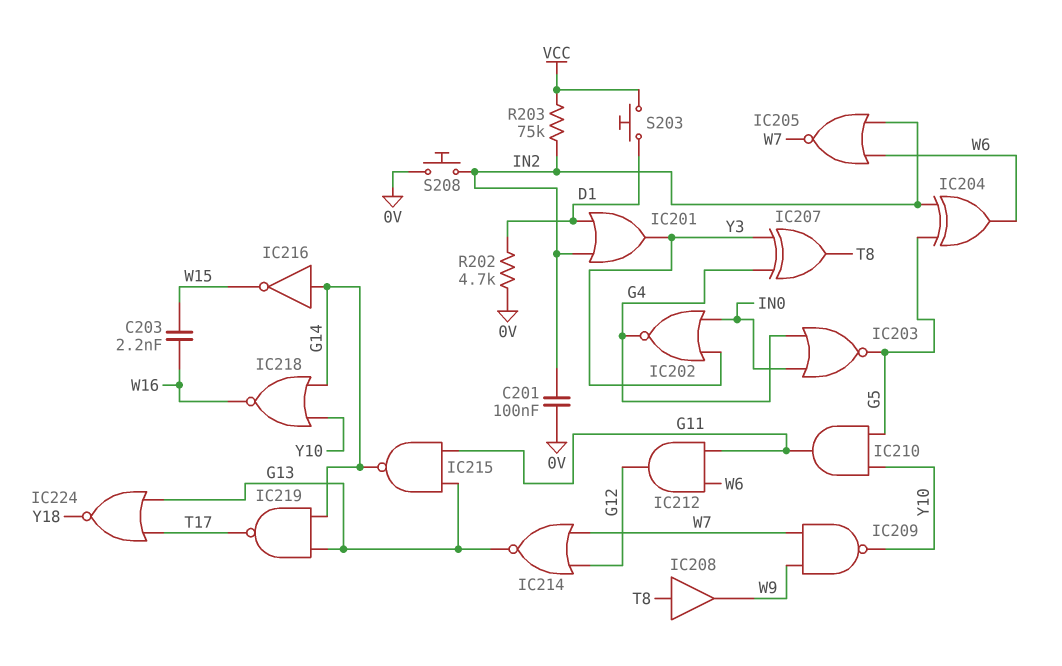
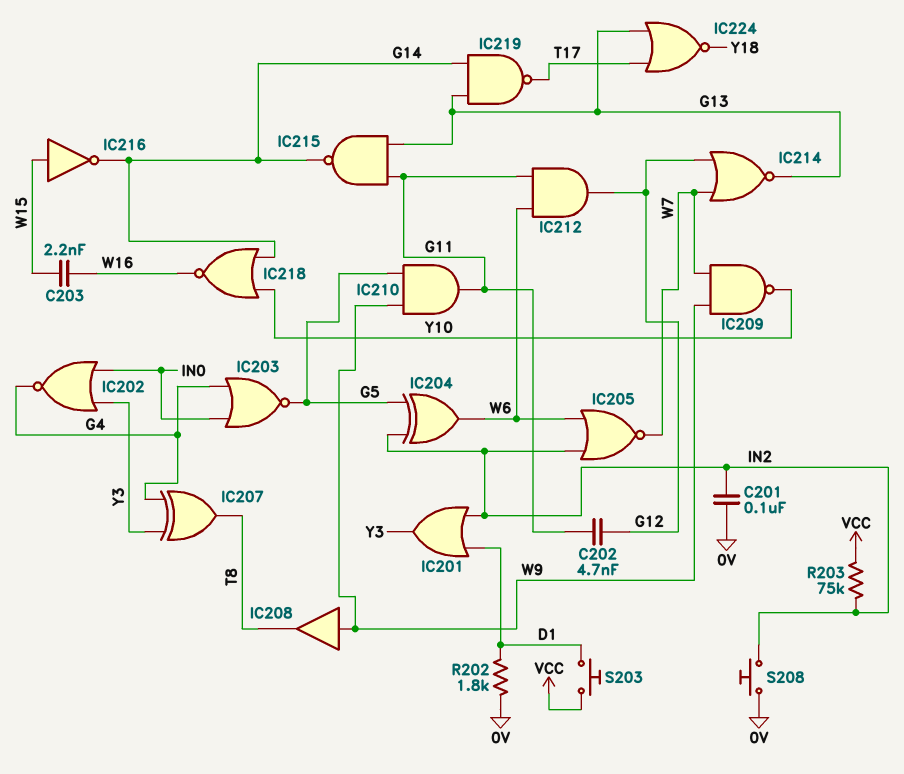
C202: none -> 4.7nF (G11, G12)
IC208: buffer (in T8, out W9) -> buffer (in W9, out T8)
IC210: AND (in G5, in Y10, out G11) -> AND (in G5, in W9, out G11)
IC216: NOT (in G14, out W15) -> NOT (in W15, out G14)
R202: 4.7k (0V, D1) -> 1.8k (0V, D1)

